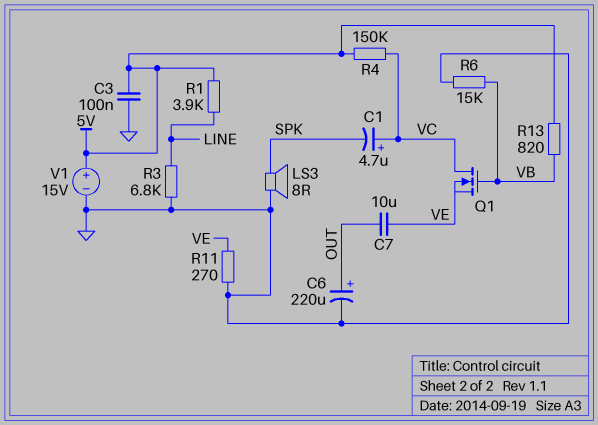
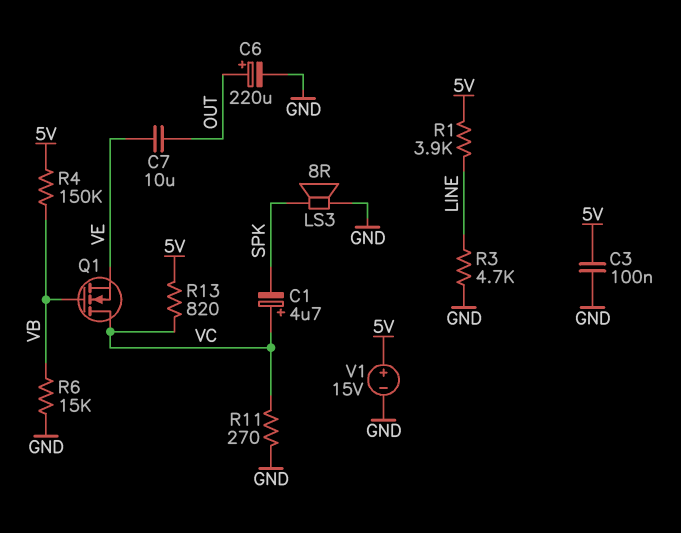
R3: 6.8k (GND, LINE) -> 4.7k (GND, LINE)
R4: 150k (5V, VC) -> 150k (5V, VB)
R11: 270 (GND, VE) -> 270 (GND, VC)
R13: 820 (5V, VB) -> 820 (5V, VC)

